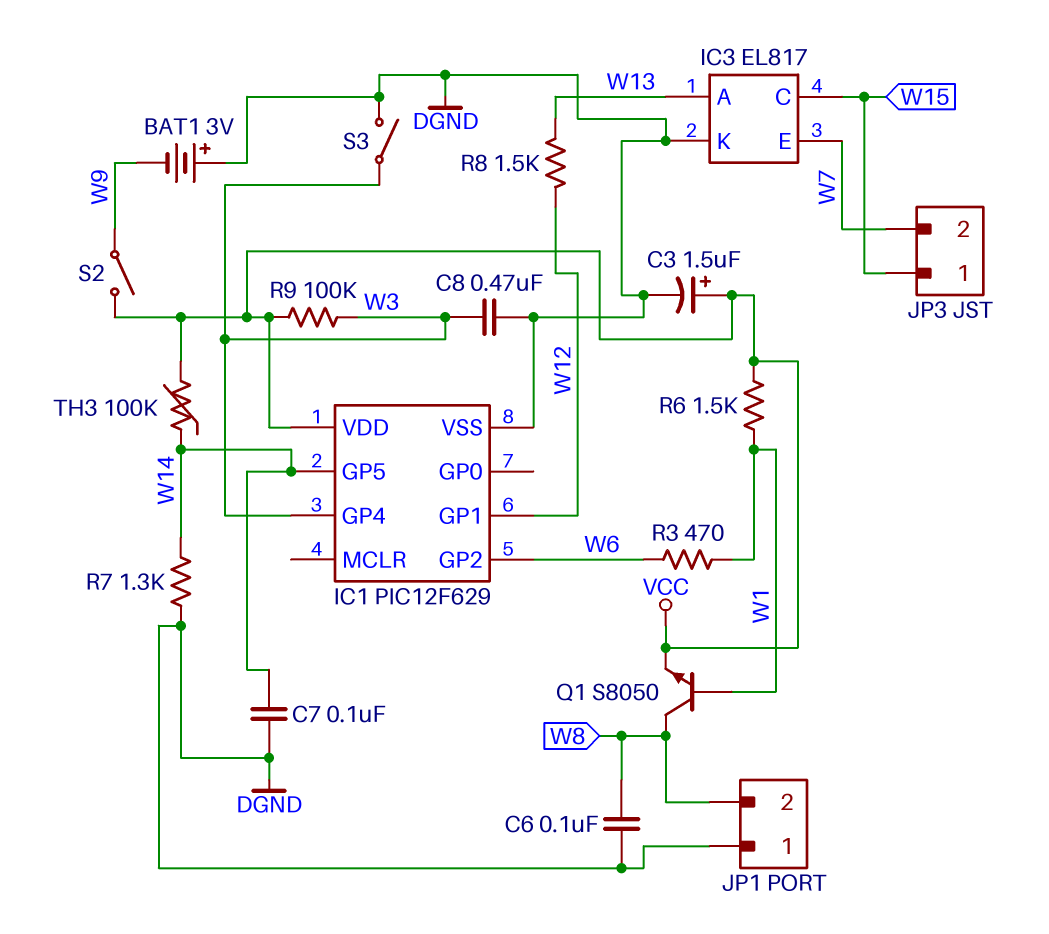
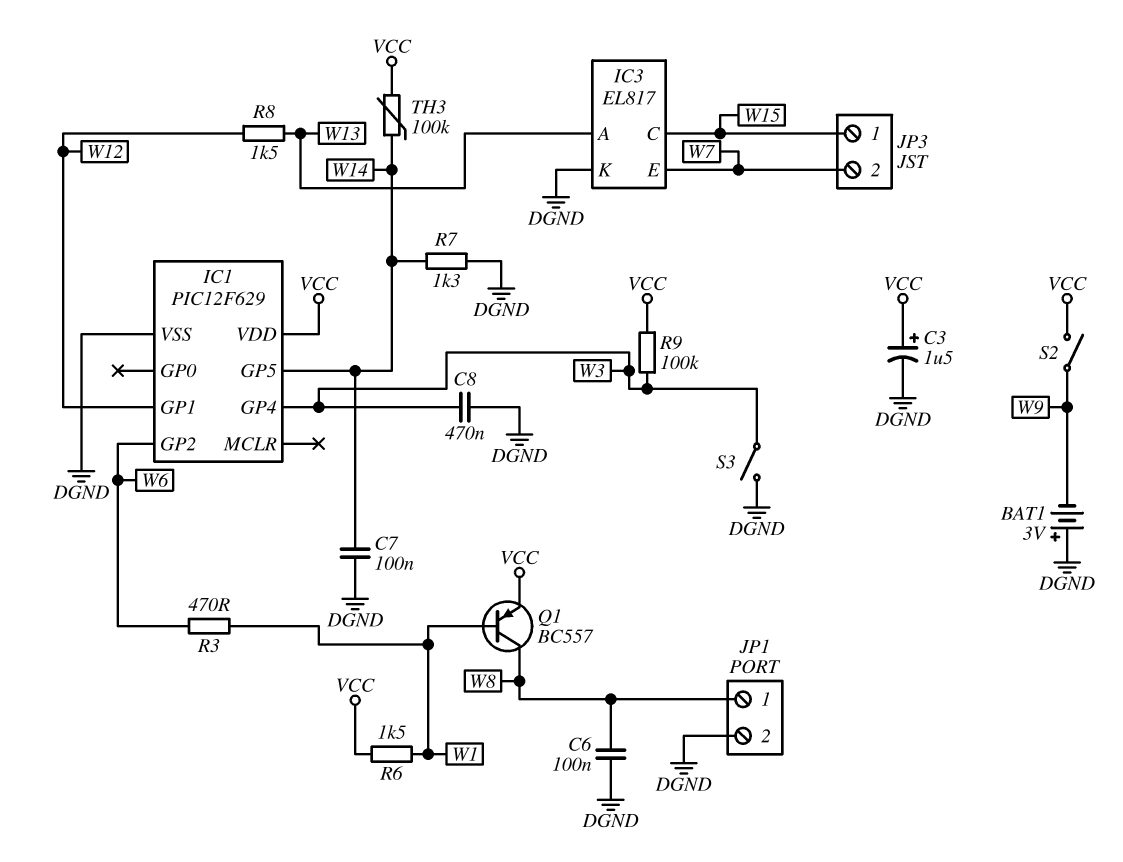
JP1 pin 1: DGND -> W8
JP1 pin 2: W8 -> DGND
Q1: NPN S8050 (B W1, C W8, E VCC) -> PNP BC557 (B W1, C W8, E VCC)

